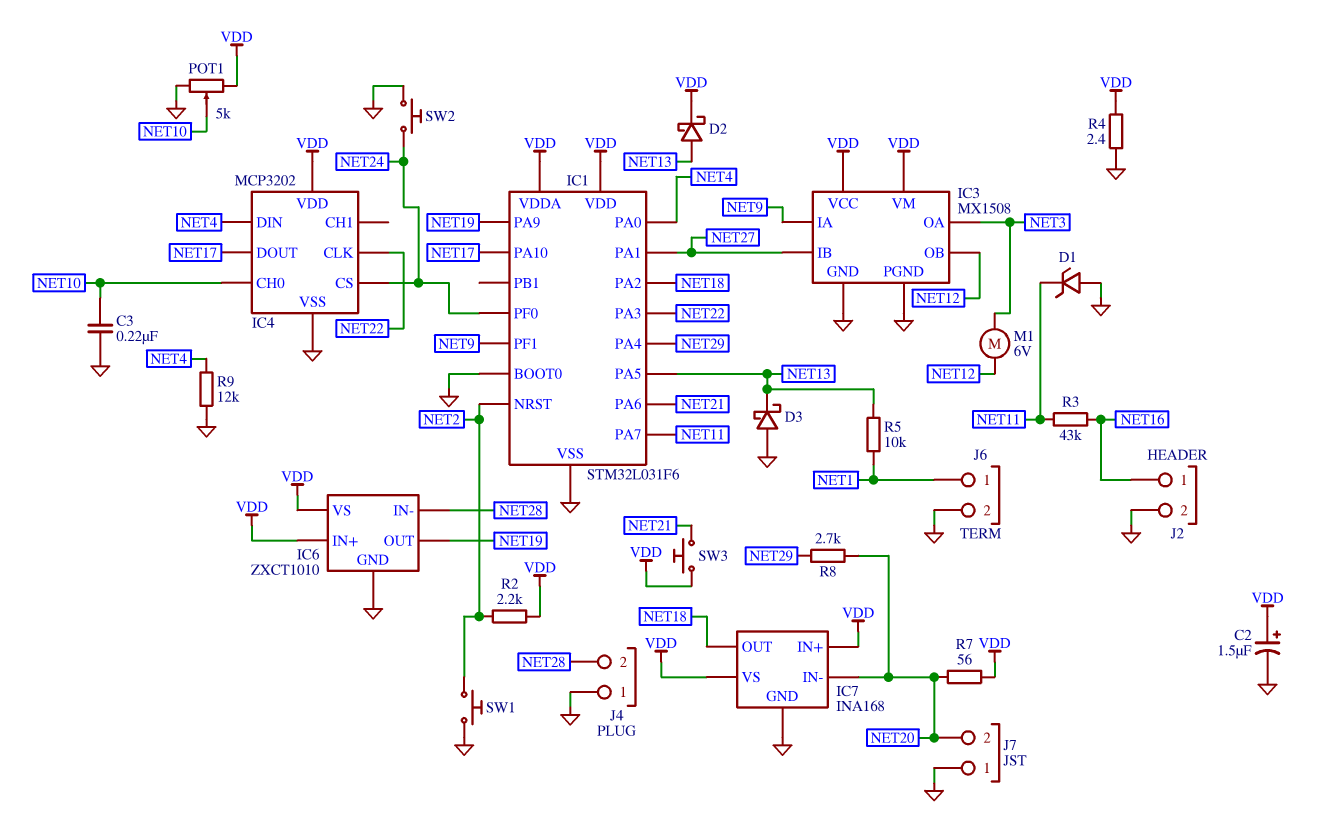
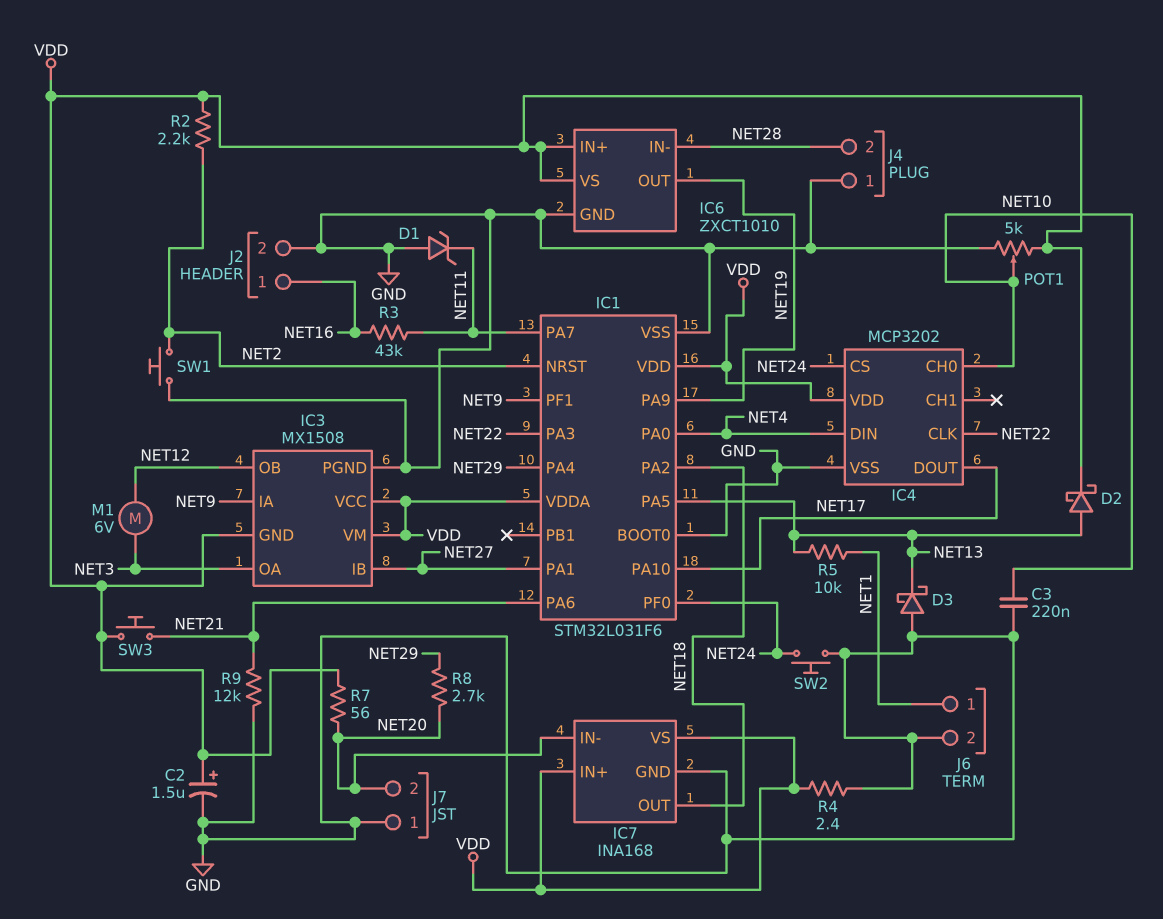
IC3 pin GND: GND -> VDD
R9: 12k (GND, NET4) -> 12k (GND, NET21)

